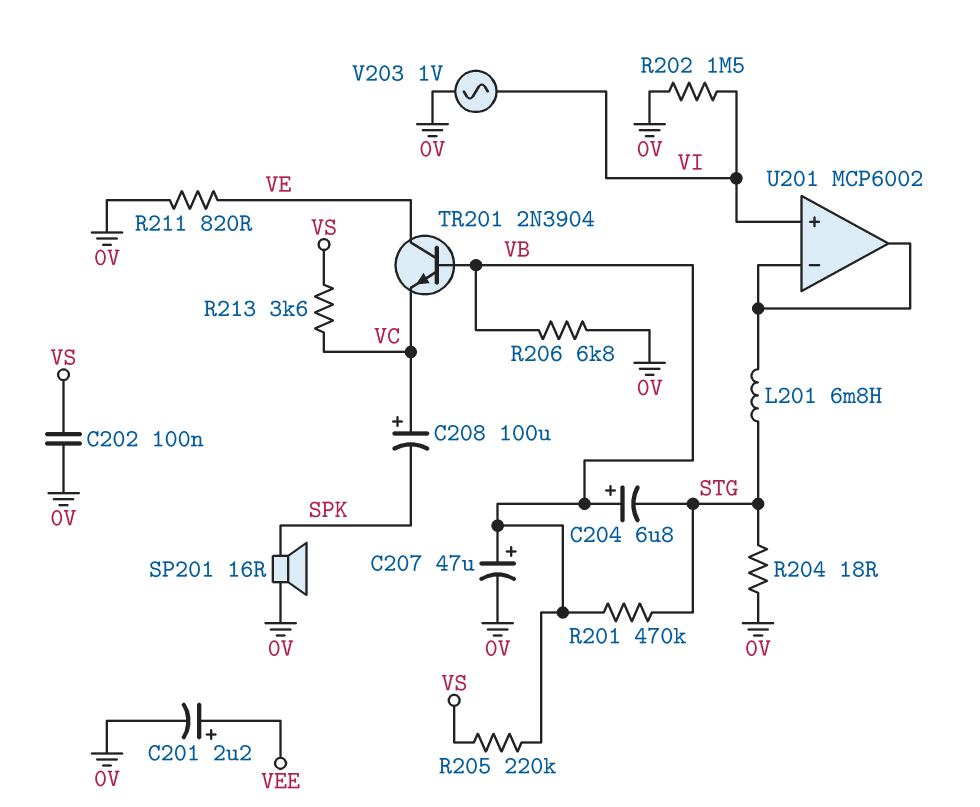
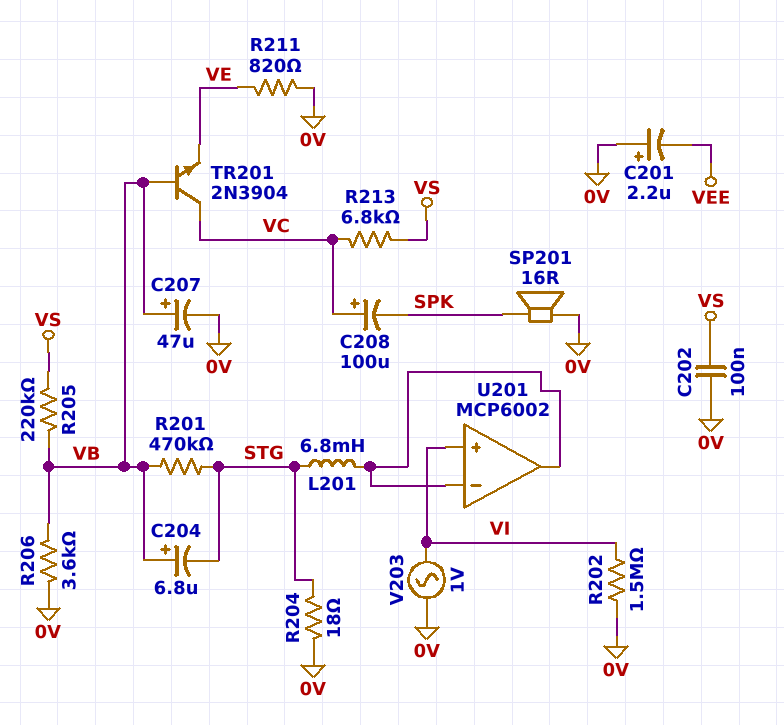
C201: 2.2uF (plus VEE, minus 0V) -> 2.2uF (plus 0V, minus VEE)
R206: 6.8k (0V, VB) -> 3.6k (0V, VB)
R213: 3.6k (VC, VS) -> 6.8k (VC, VS)
TR201: NPN 2N3904 (B VB, C VE, E VC) -> NPN 2N3904 (B VB, C VC, E VE)

